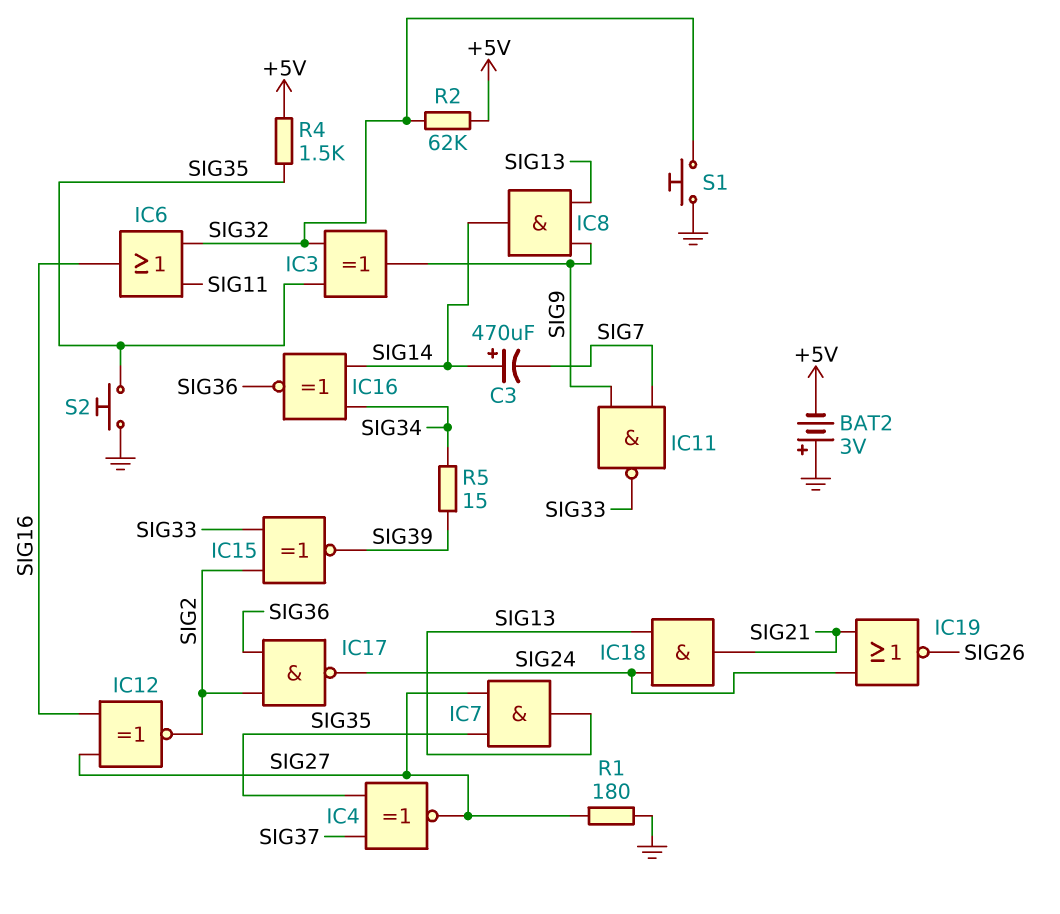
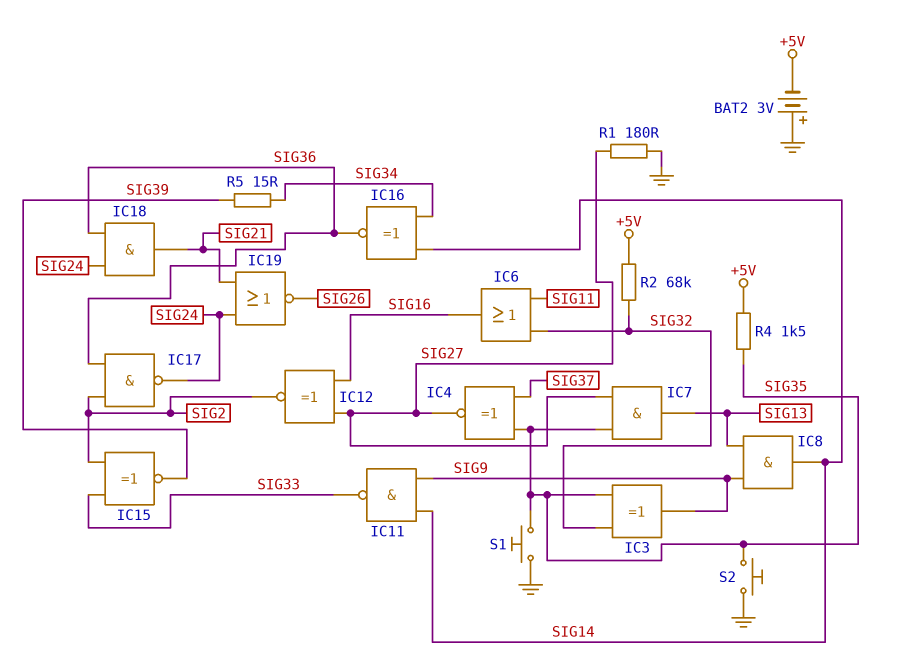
C3: 470uF (plus SIG14, minus SIG7) -> none
IC11: NAND (in SIG7, in SIG9, out SIG33) -> NAND (in SIG9, in SIG14, out SIG33)
IC18: AND (in SIG13, in SIG24, out SIG21) -> AND (in SIG24, in SIG36, out SIG21)
R2: 62k (+5V, SIG32) -> 68k (+5V, SIG32)
S1: button (GND, SIG32) -> button (GND, SIG35)

